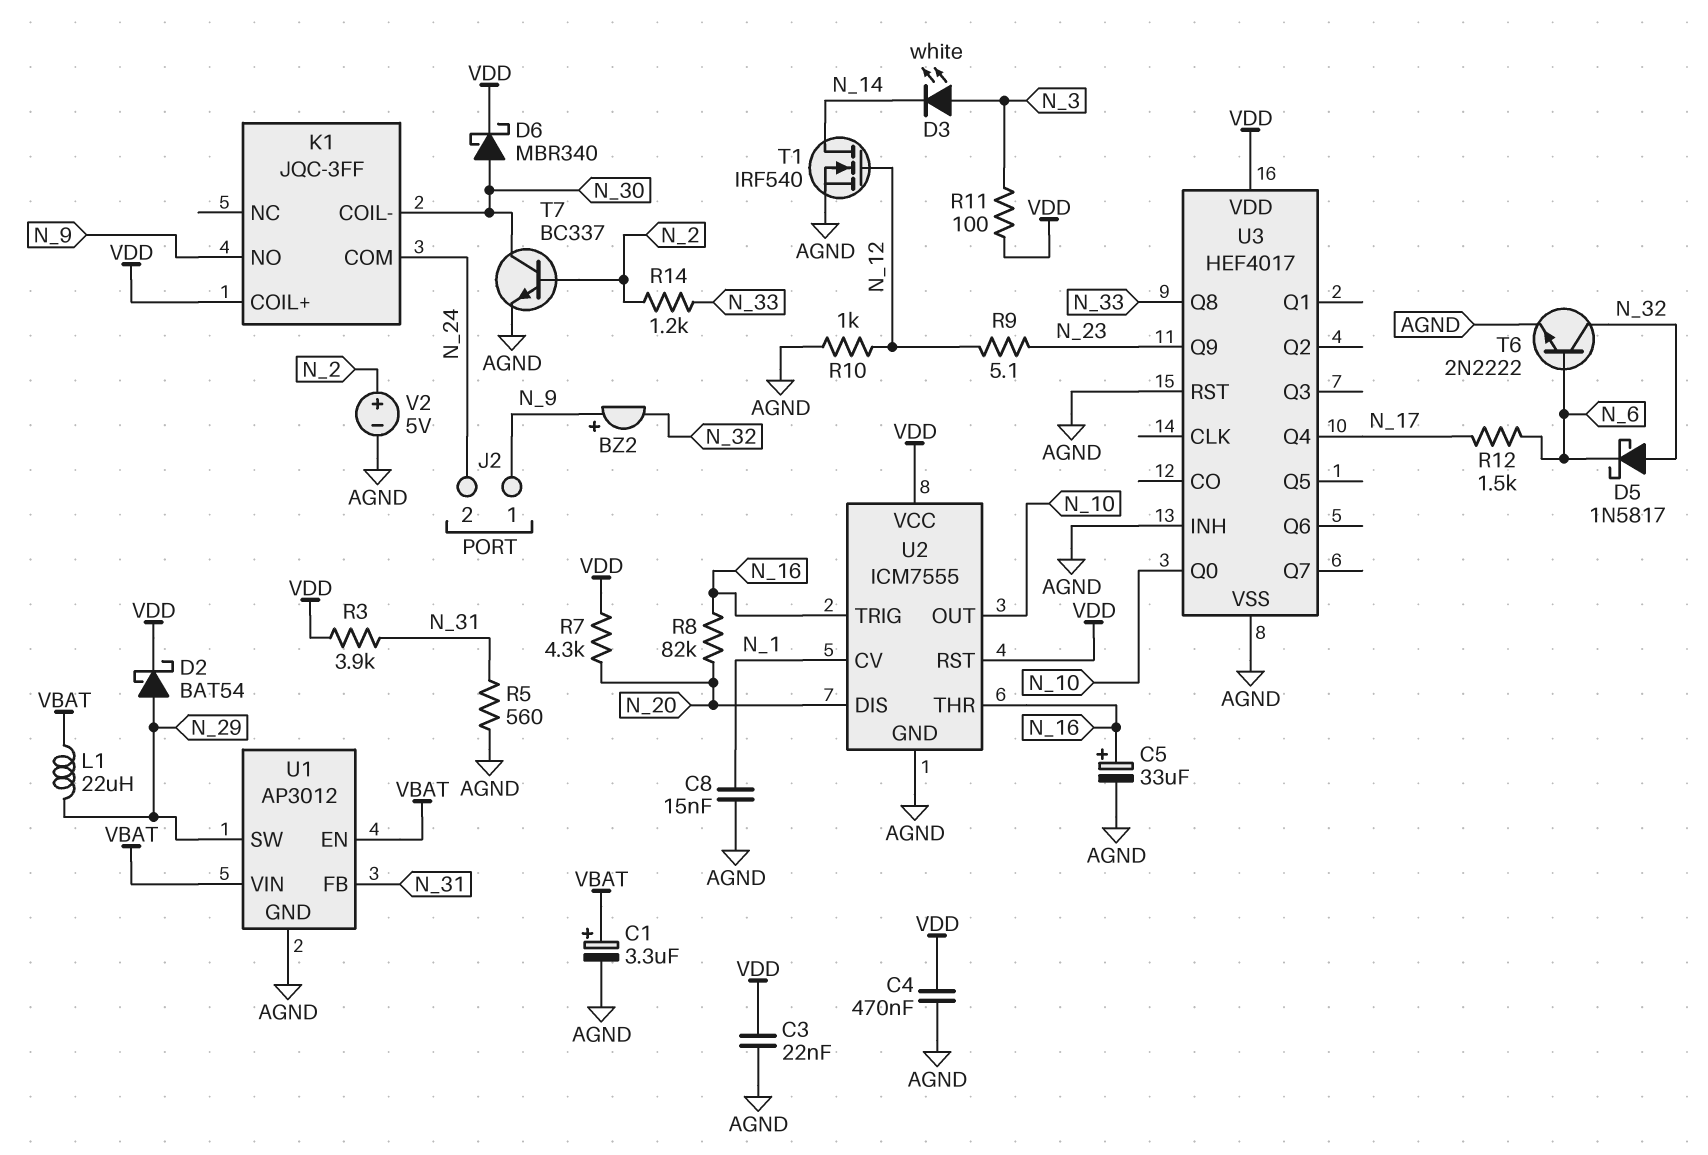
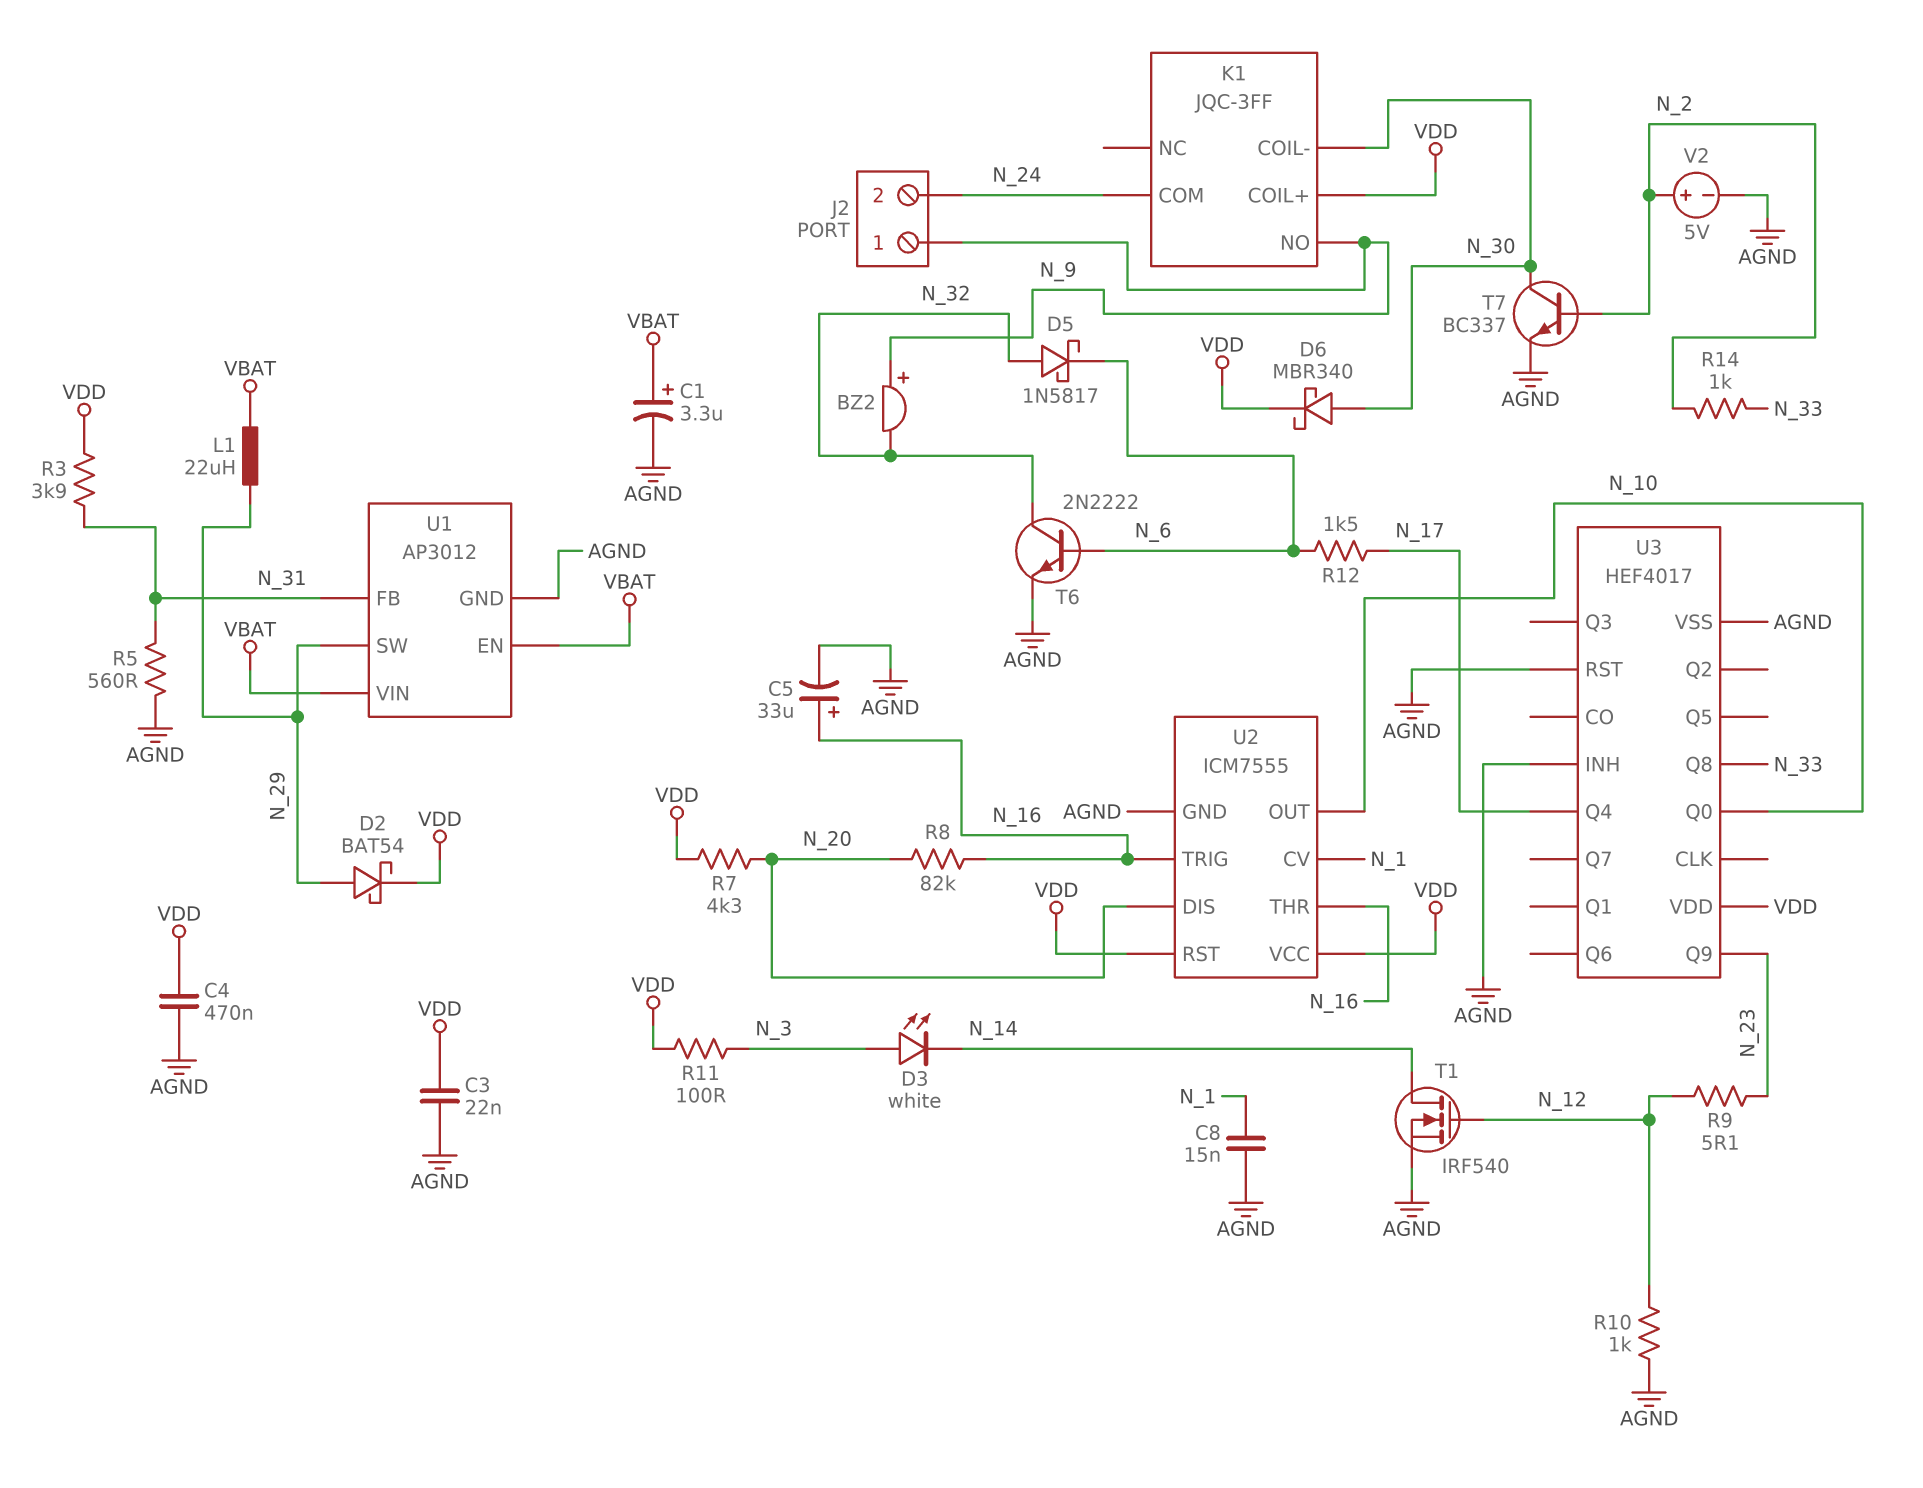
R14: 1.2k (N_2, N_33) -> 1k (N_2, N_33)

